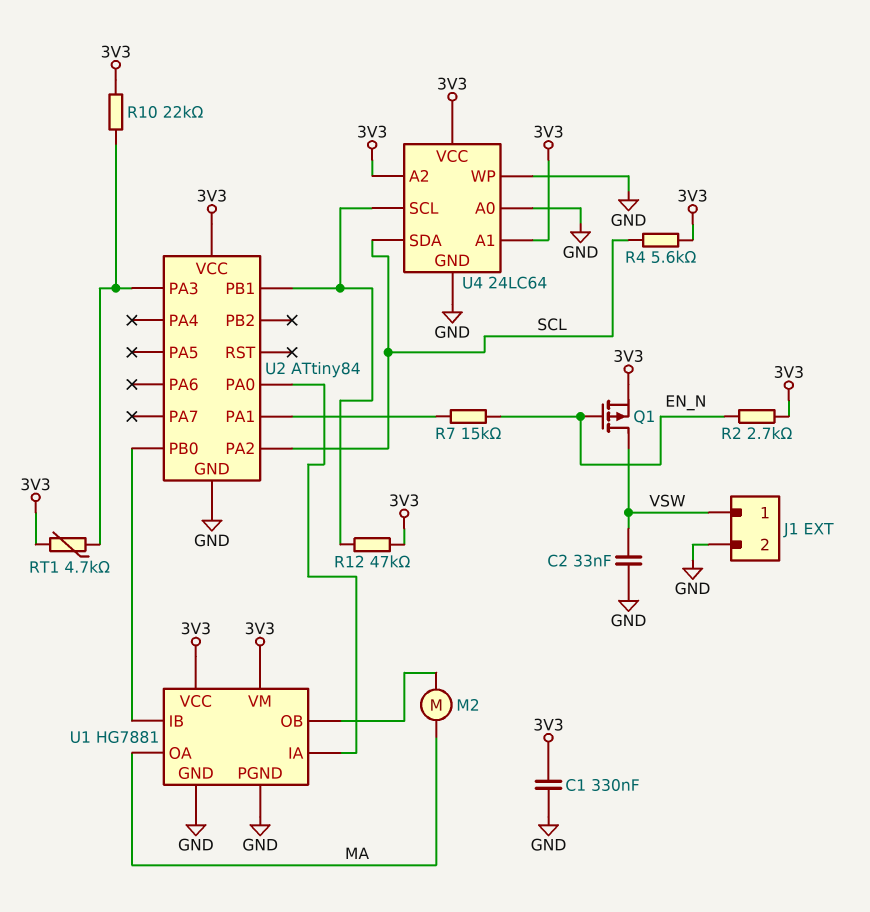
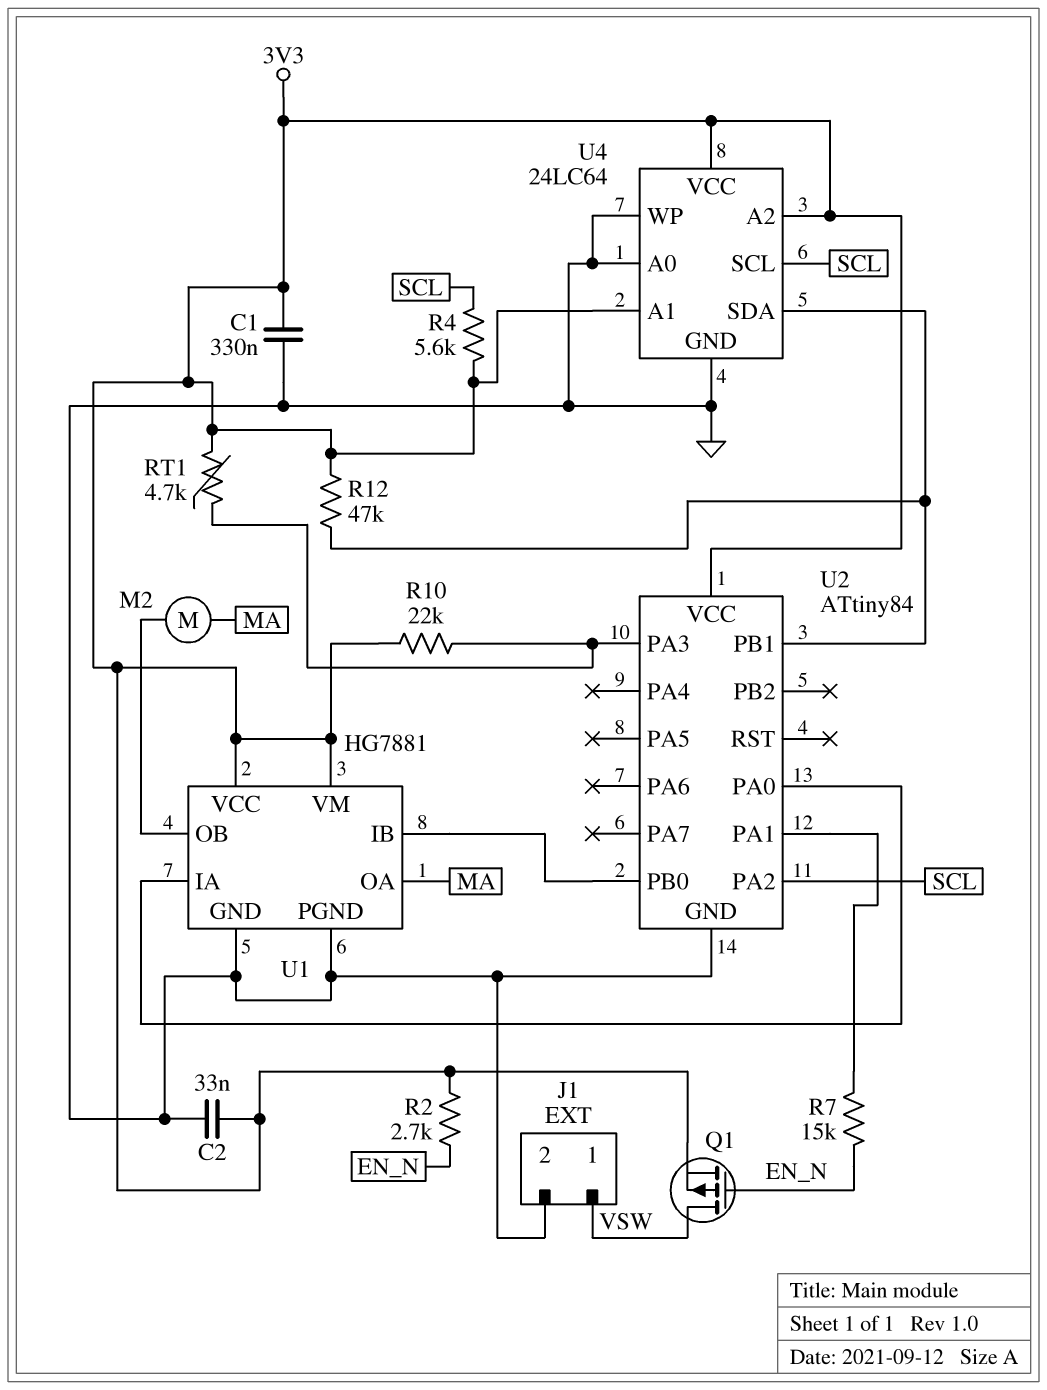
C2: 33nF (GND, VSW) -> 33nF (3V3, GND)
U4 pin SCL: U2/PB1 -> SCL
U4 pin SDA: SCL -> U2/PB1

